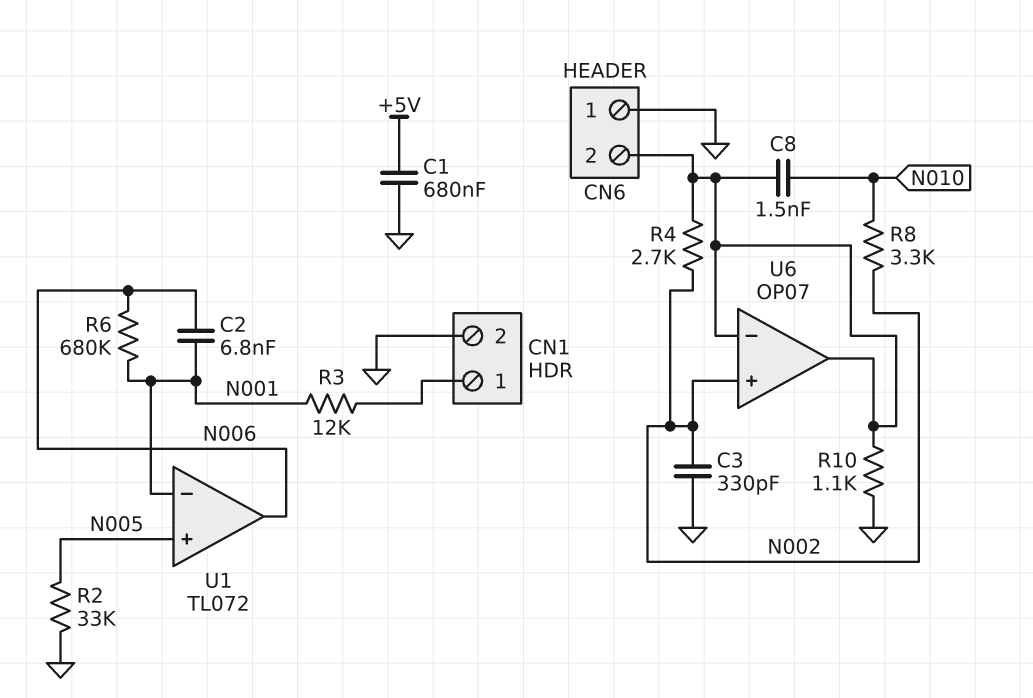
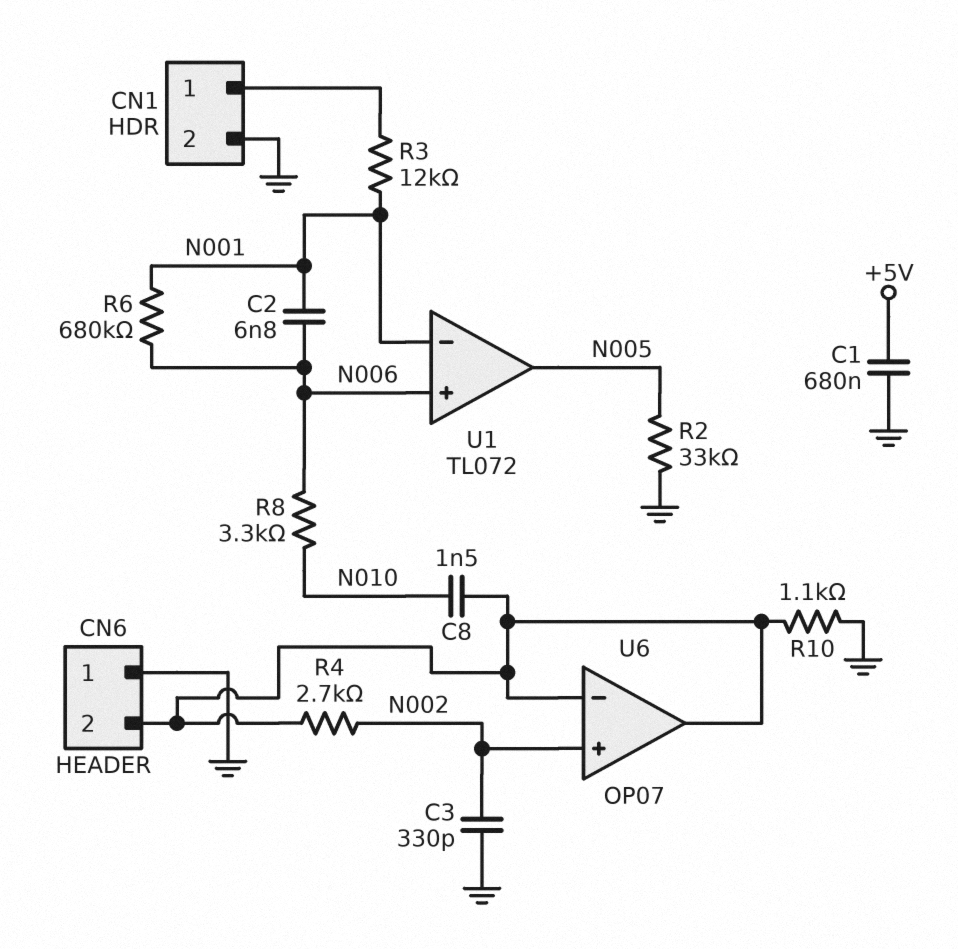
R8: 3.3k (N002, N010) -> 3.3k (N006, N010)
U1 pin in+: N005 -> N006
U1 pin out: N006 -> N005

